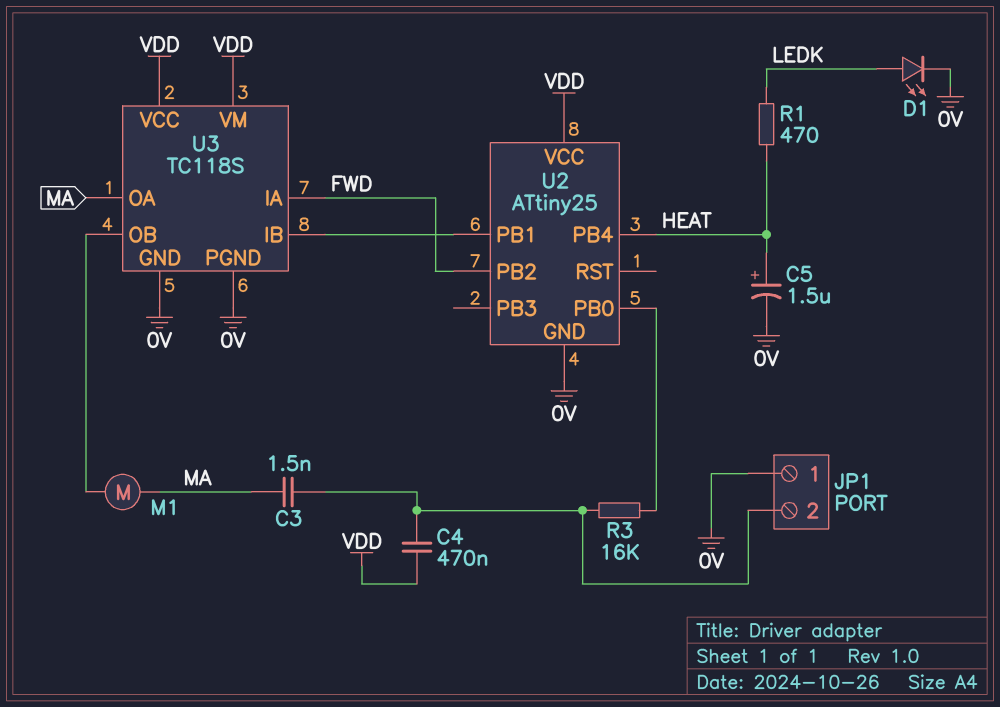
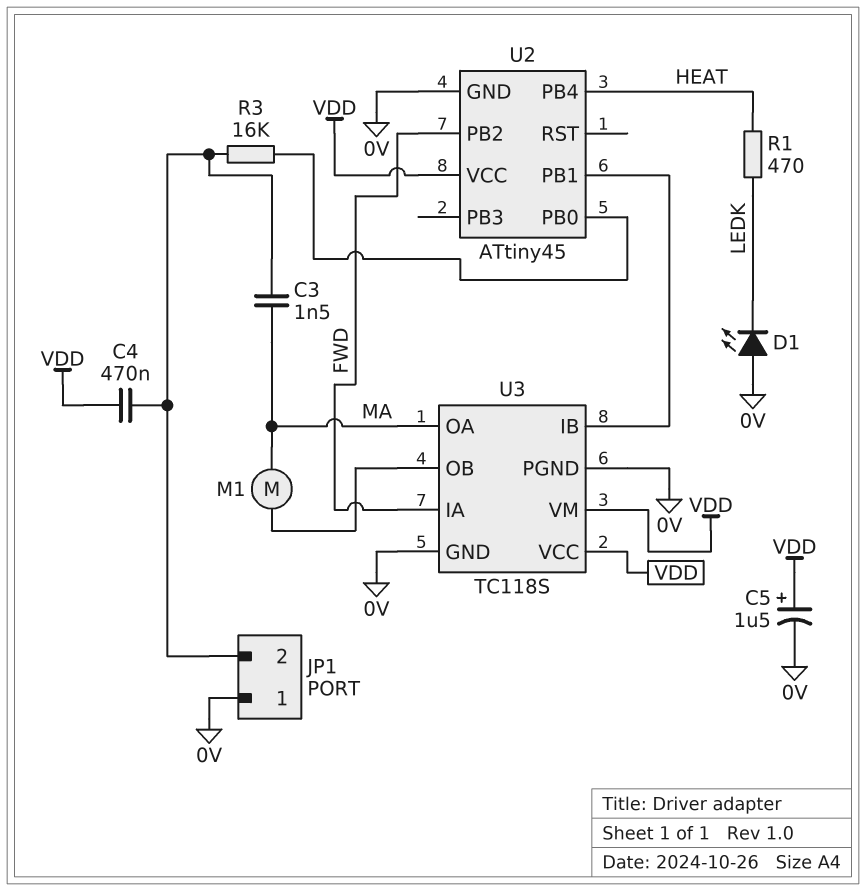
C5: 1.5uF (plus HEAT, minus 0V) -> 1.5uF (plus VDD, minus 0V)
D1: LED (A LEDK, K 0V) -> LED (A 0V, K LEDK)
U2: ATtiny25 -> ATtiny45

